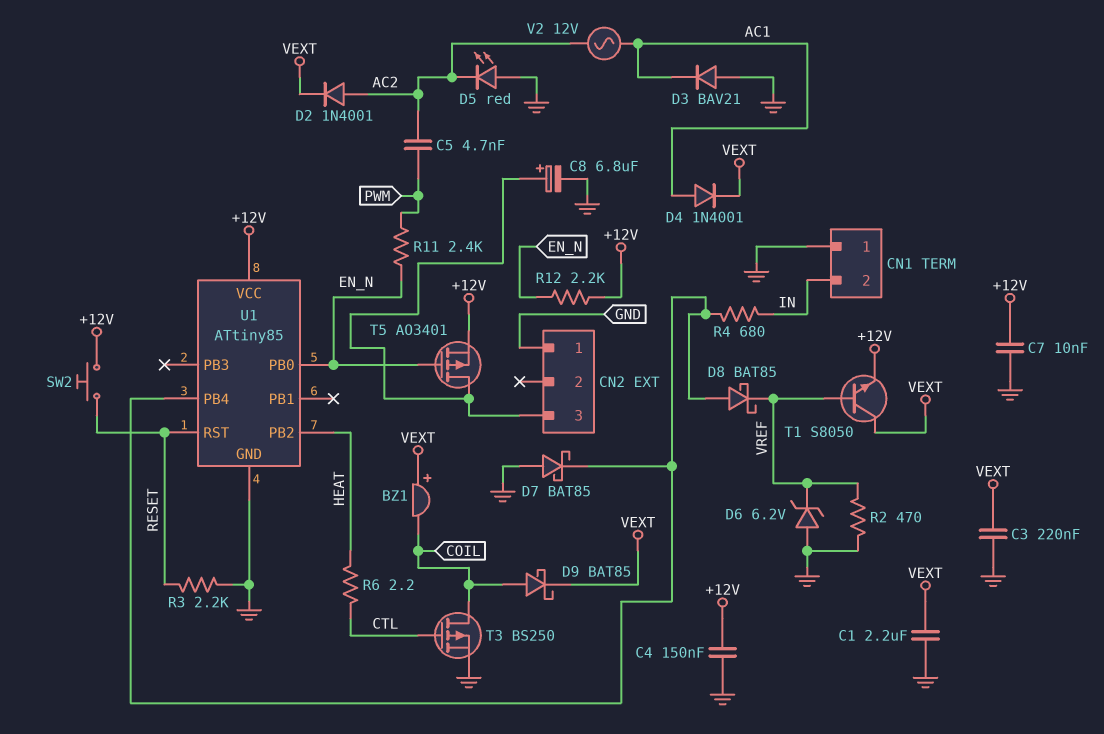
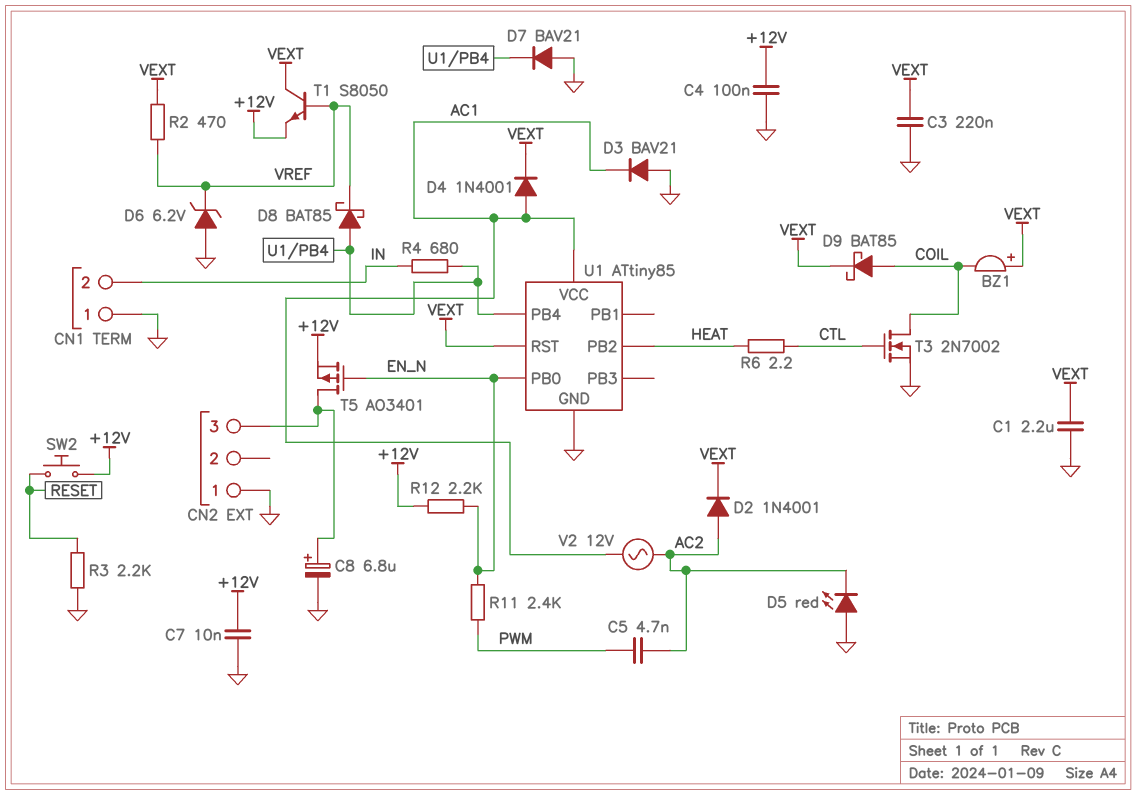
C4: 150nF (+12V, GND) -> 100nF (+12V, GND)
D7: schottky BAT85 (A GND, K U1/PB4) -> diode BAV21 (A GND, K U1/PB4)
R2: 470 (GND, VREF) -> 470 (VEXT, VREF)
T3: PMOS BS250 (G CTL, D COIL, S GND) -> NMOS 2N7002 (G CTL, D COIL, S GND)
U1 pin RST: RESET -> VEXT
U1 pin VCC: +12V -> AC1

